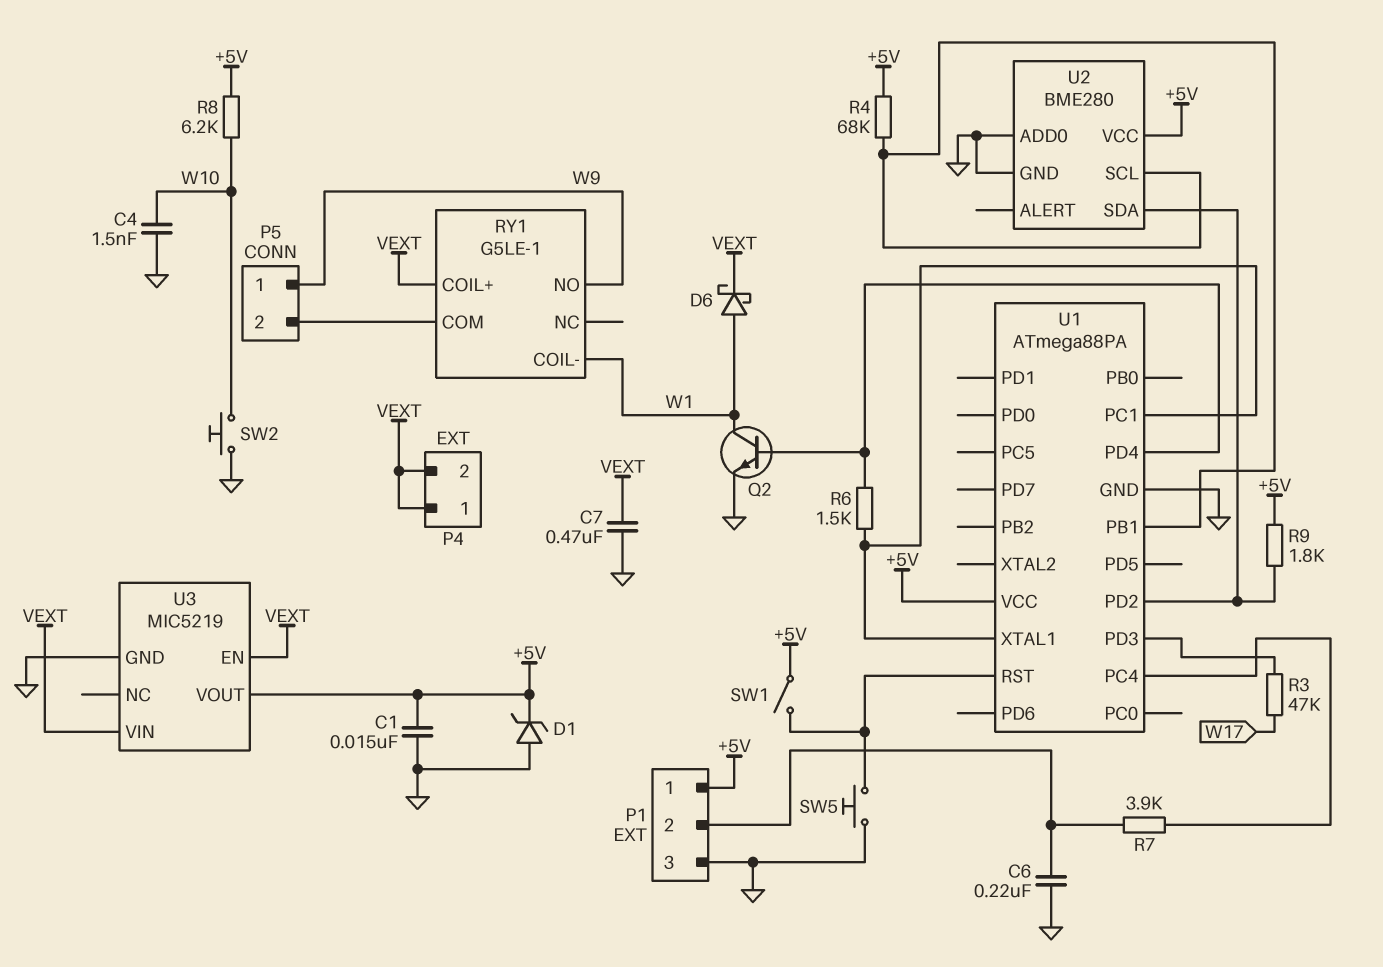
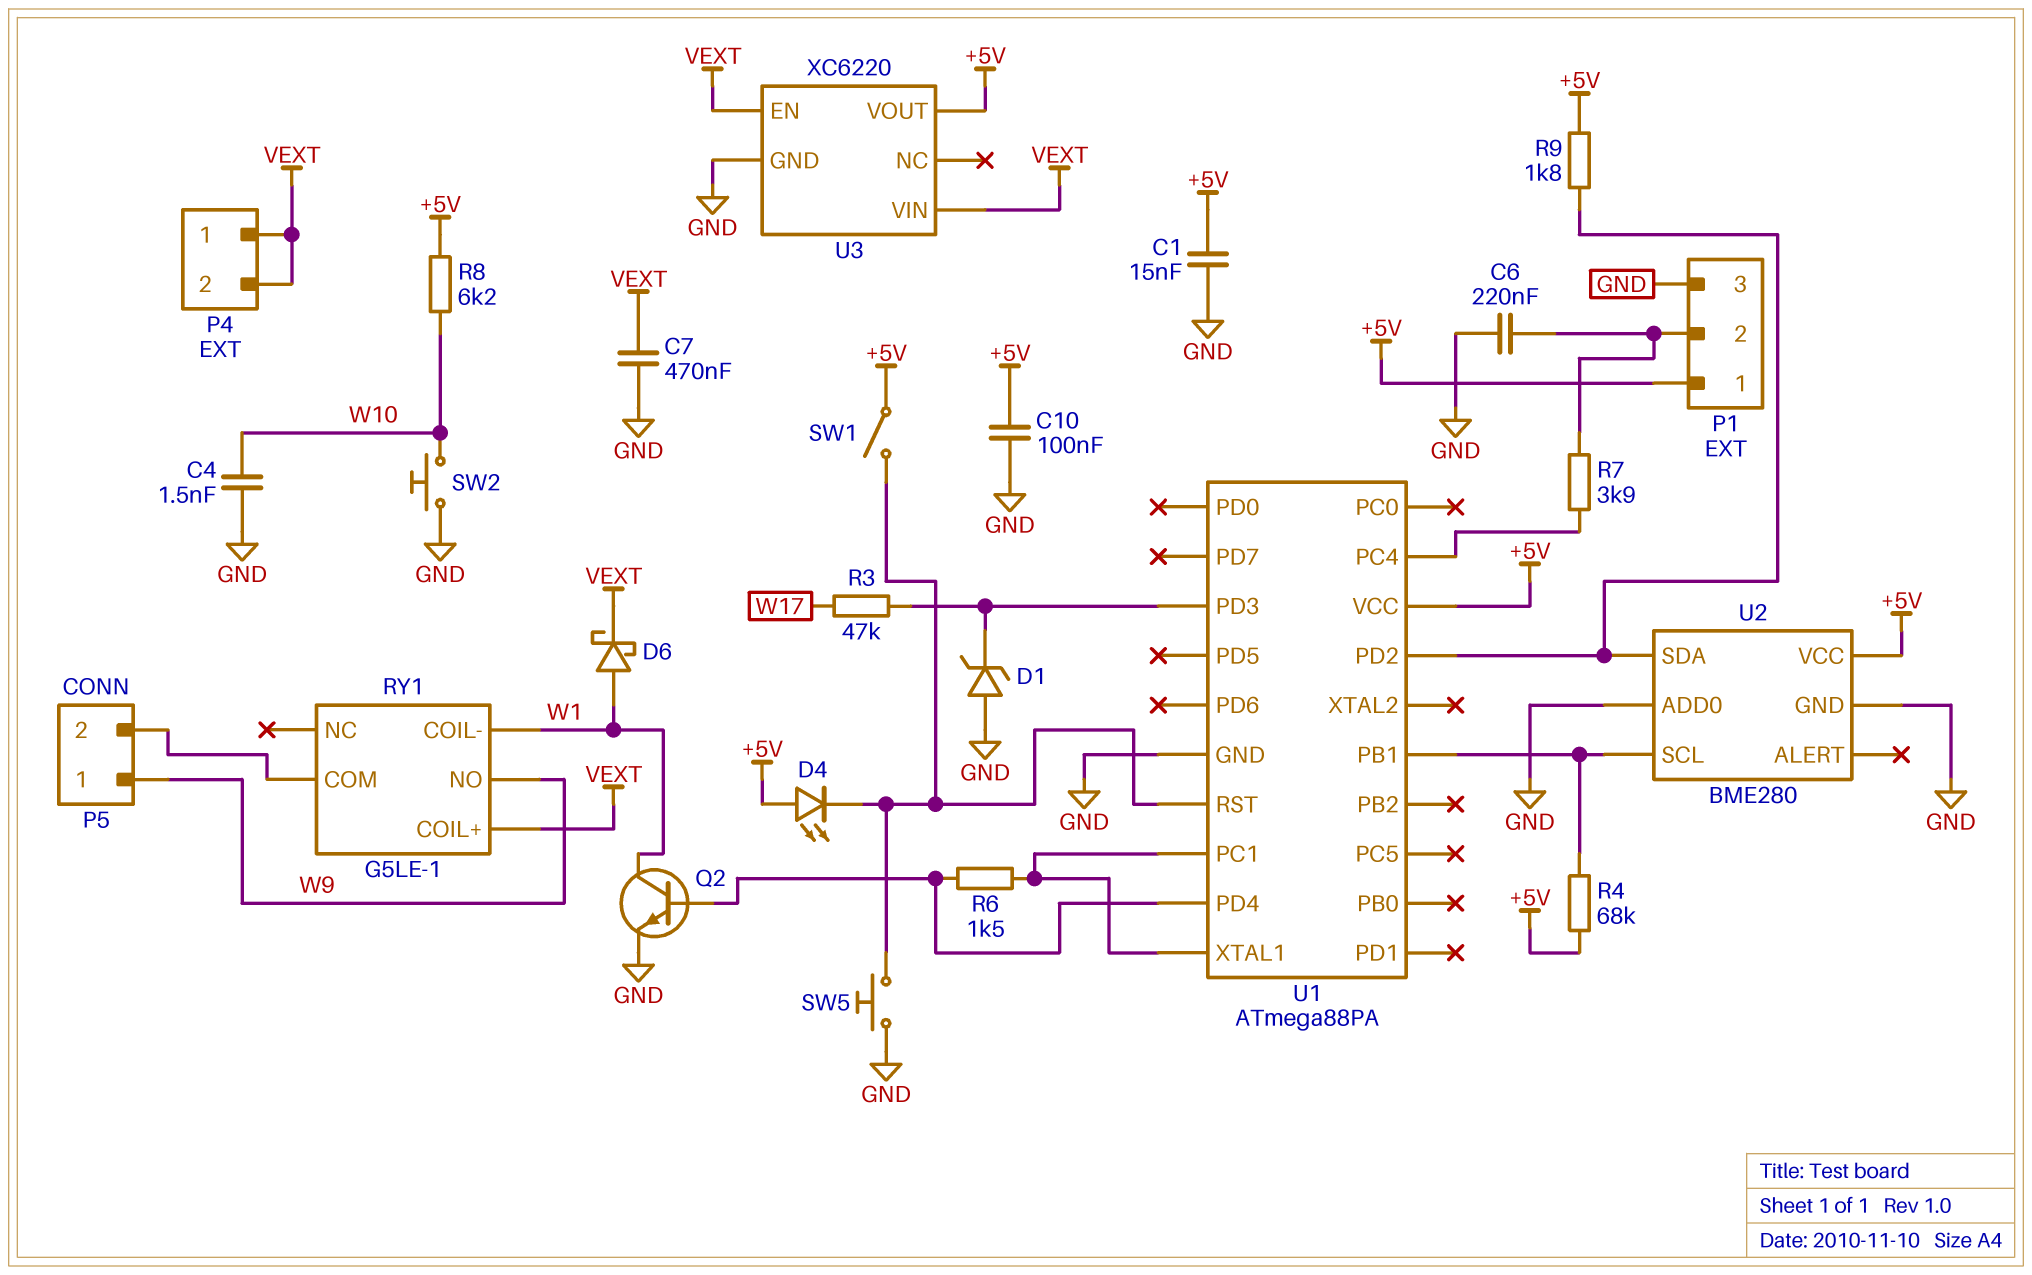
C10: none -> 100nF (+5V, GND)
D1: zener (A GND, K +5V) -> zener (A GND, K U1/PD3)
D4: none -> LED (A +5V, K U1/RST)
U3: MIC5219 -> XC6220

